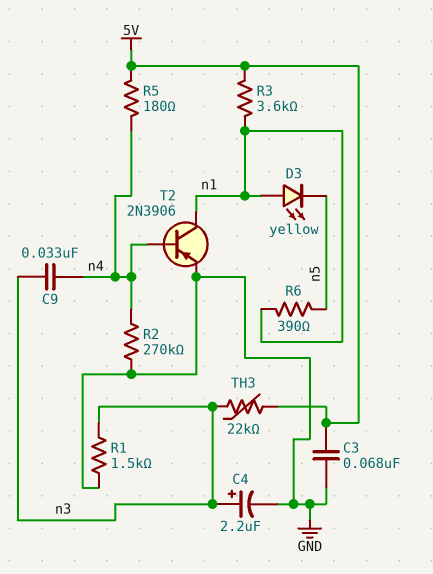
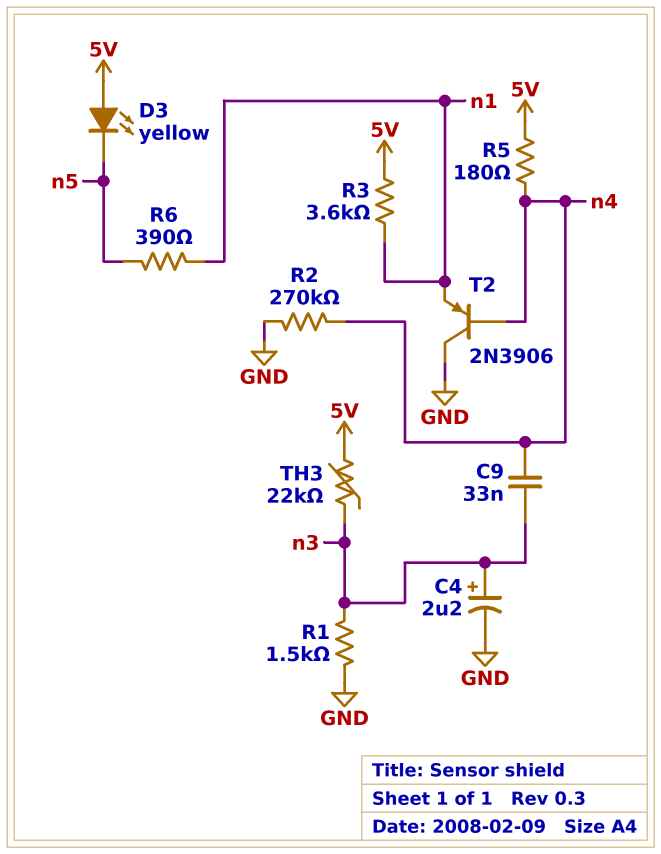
C3: 68nF (5V, GND) -> none
D3: LED yellow (A n1, K n5) -> LED yellow (A 5V, K n5)
T2: PNP 2N3906 (B n4, C n1, E GND) -> PNP 2N3906 (B n4, C GND, E n1)

